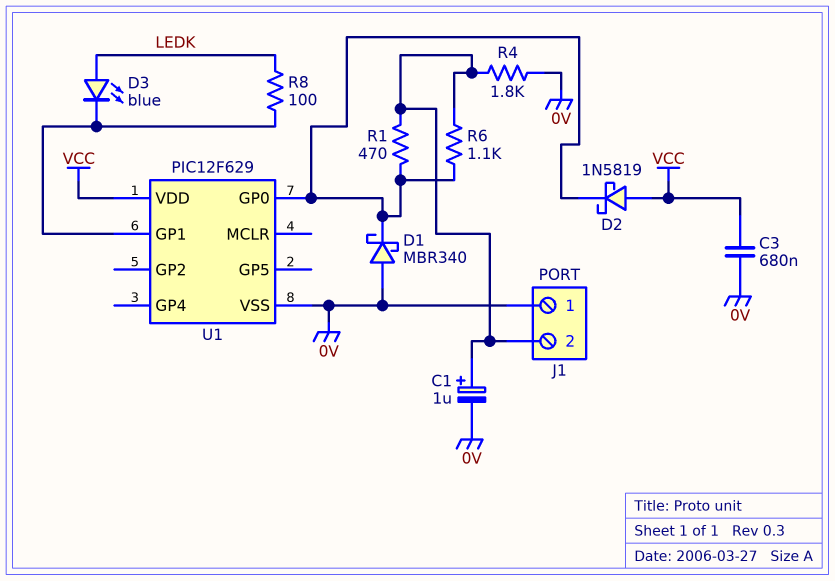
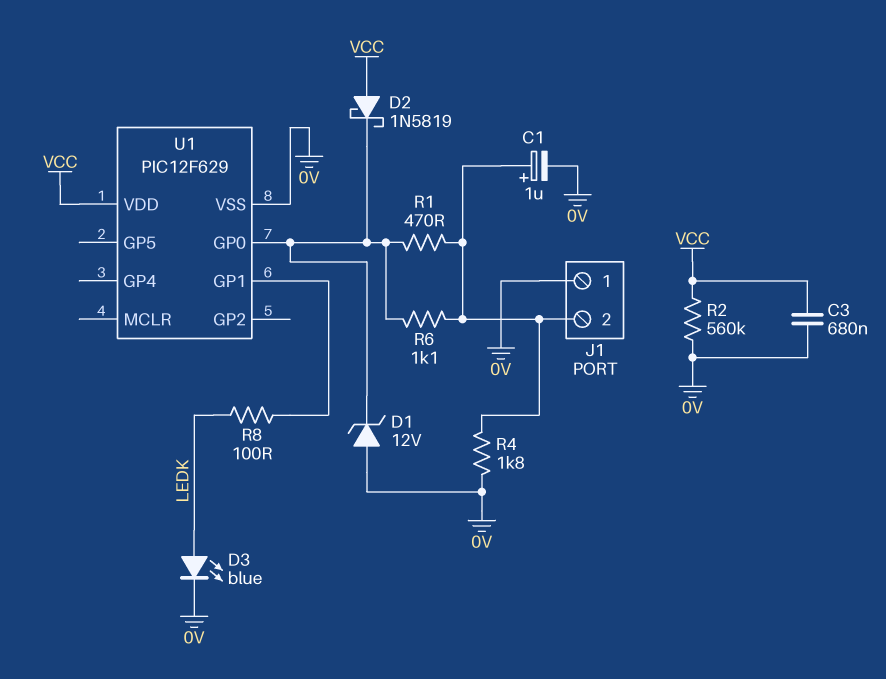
D1: schottky MBR340 (A 0V, K U1/GP0) -> zener 12V (A 0V, K U1/GP0)
D3: LED blue (A LEDK, K U1/GP1) -> LED blue (A LEDK, K 0V)
R2: none -> 560k (0V, VCC)

